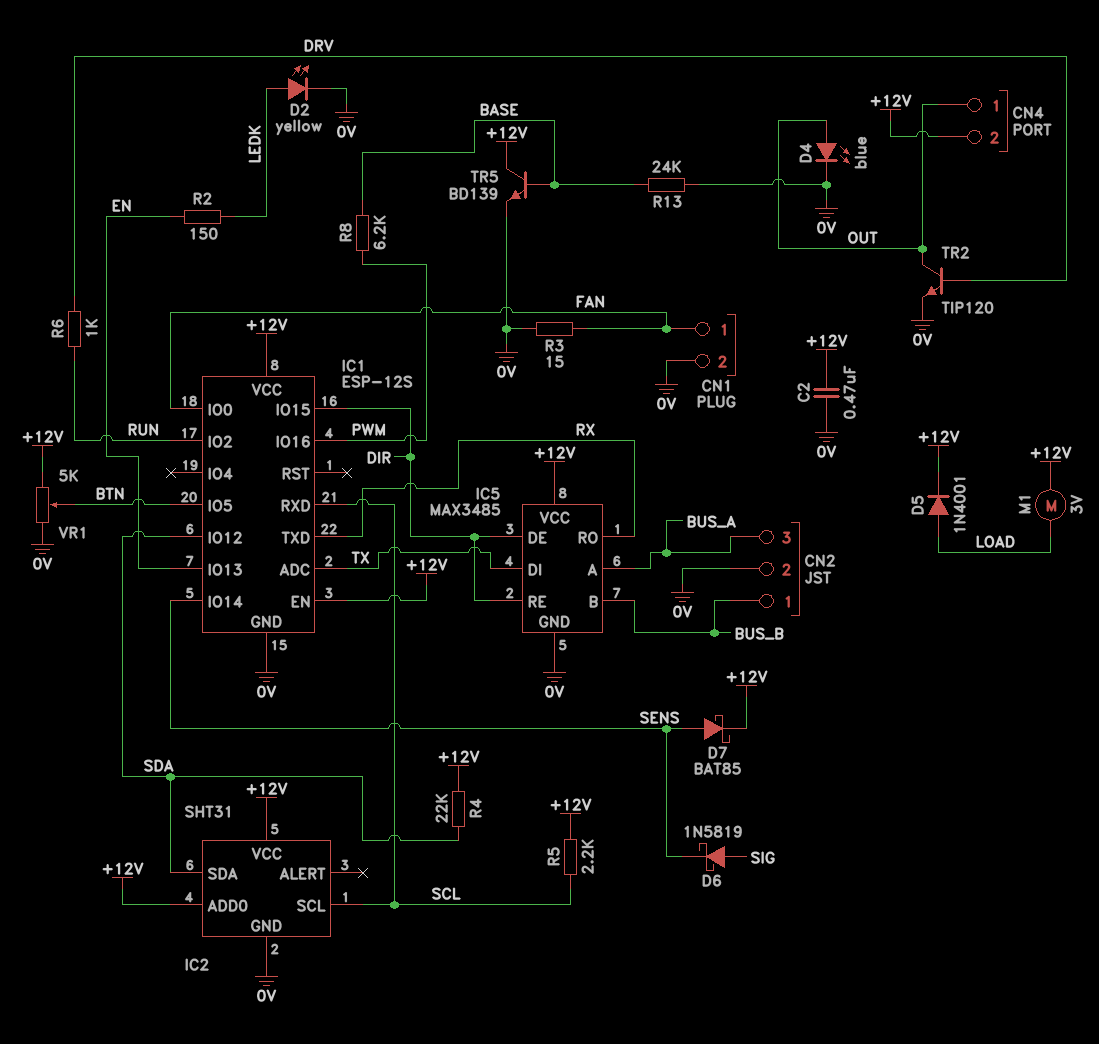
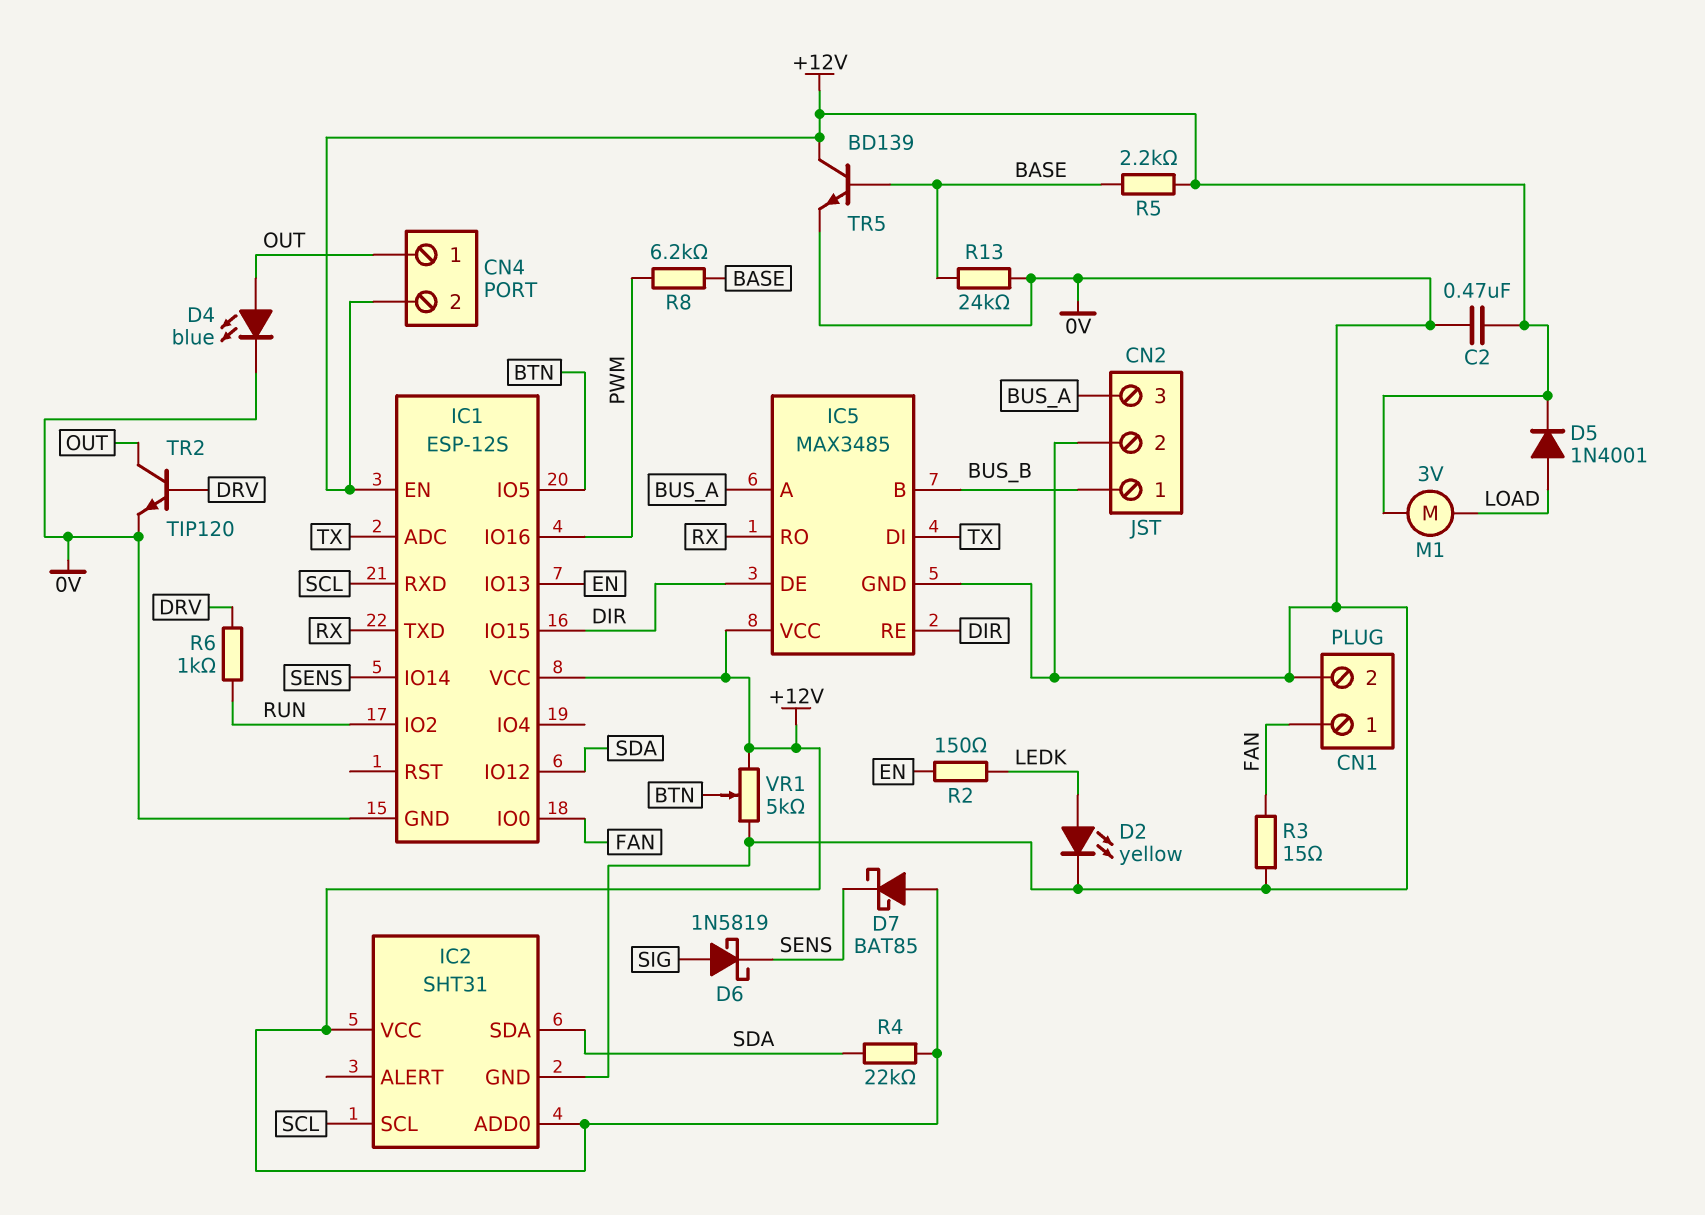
D7: schottky BAT85 (A SENS, K +12V) -> schottky BAT85 (A +12V, K SENS)
R5: 2.2k (+12V, SCL) -> 2.2k (+12V, BASE)

